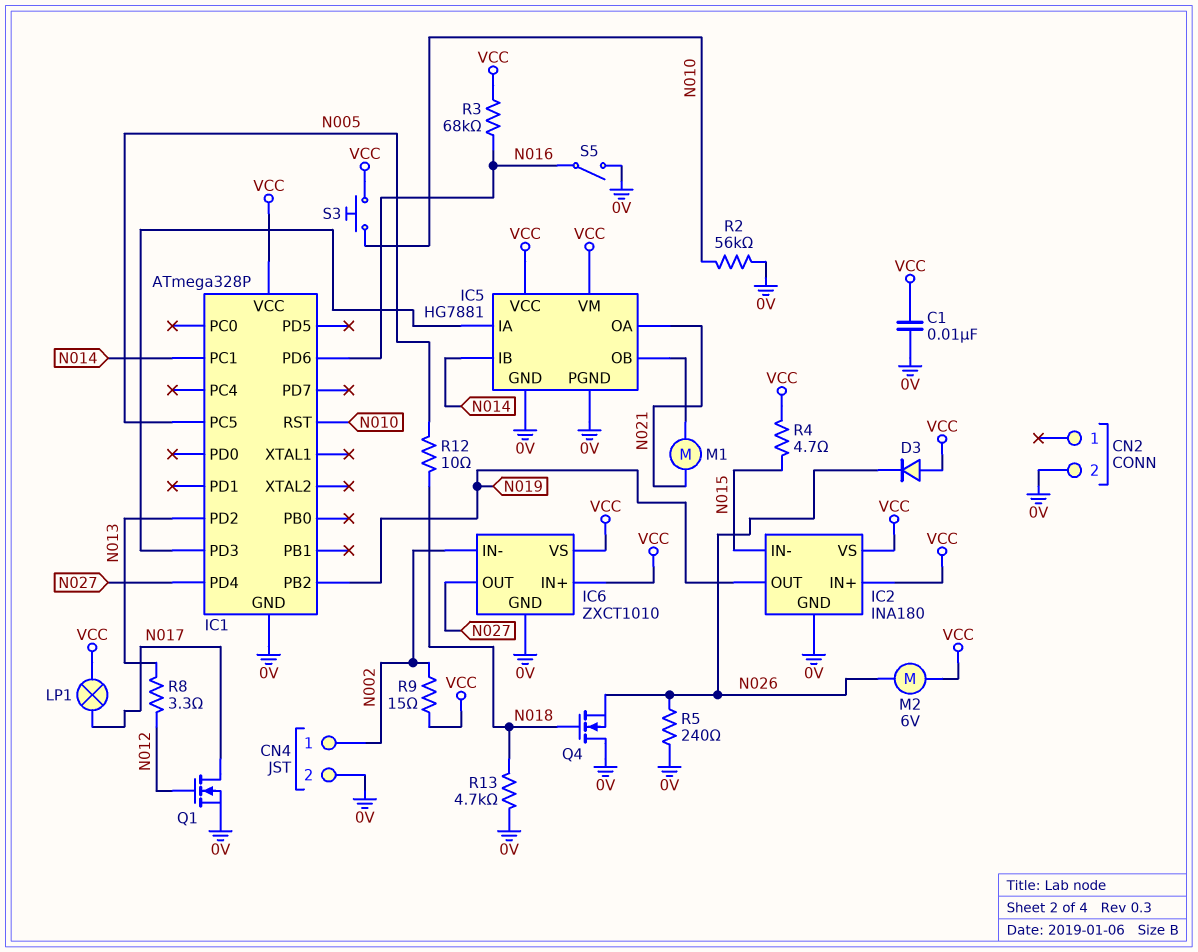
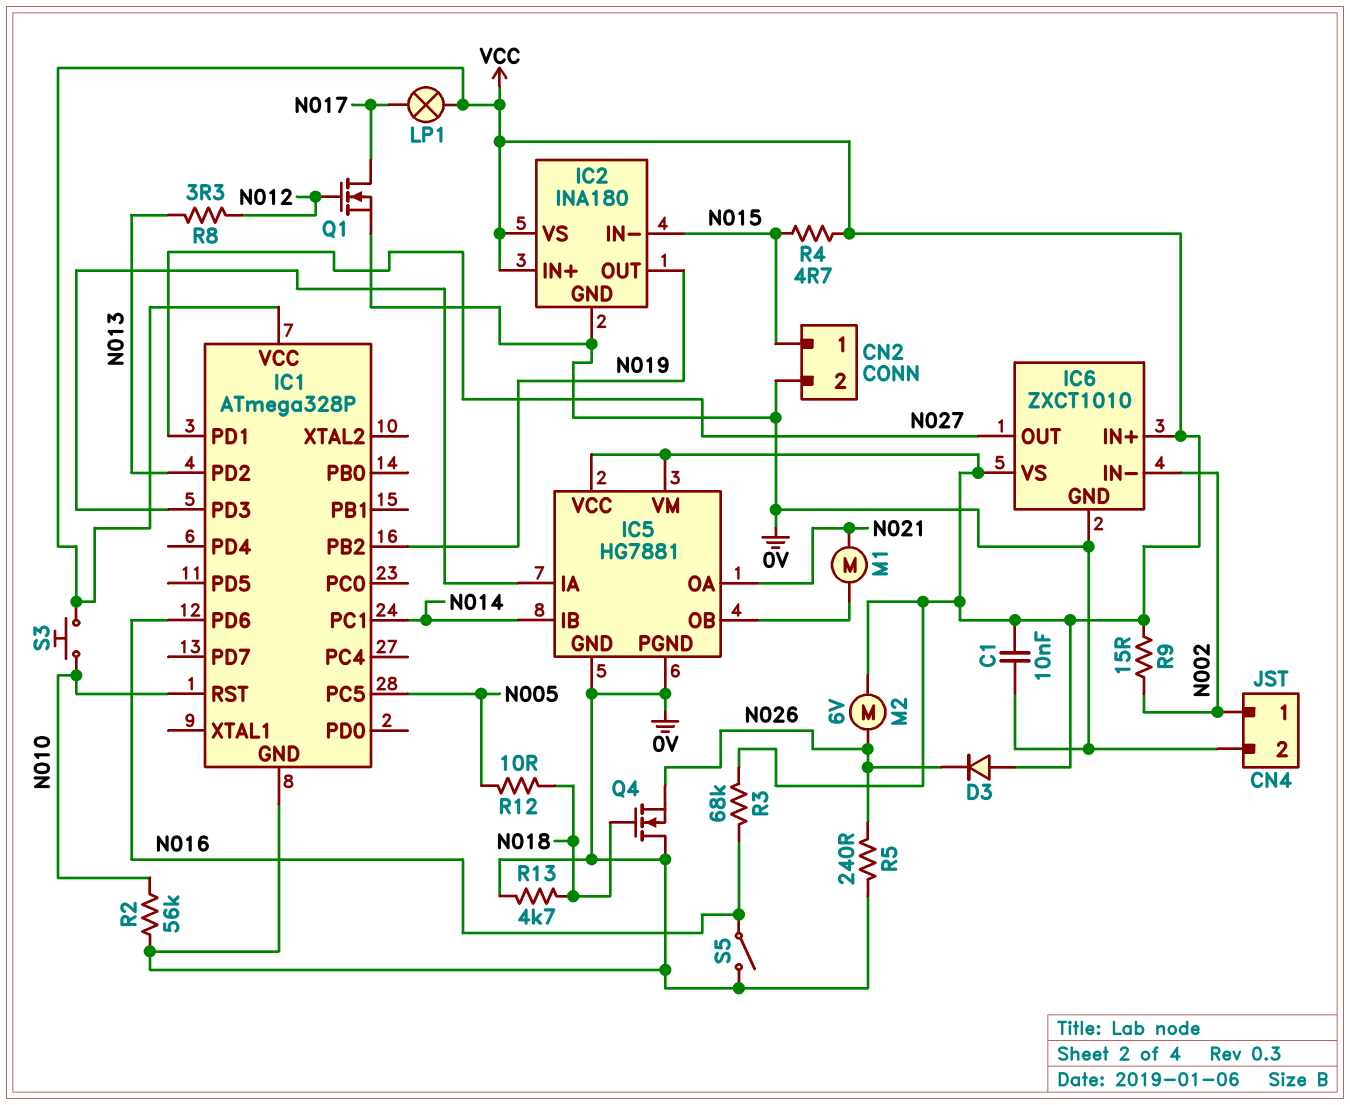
CN2 pin 1: none -> N015
IC1 pin PD1: none -> N027
IC1 pin PD4: N027 -> none

